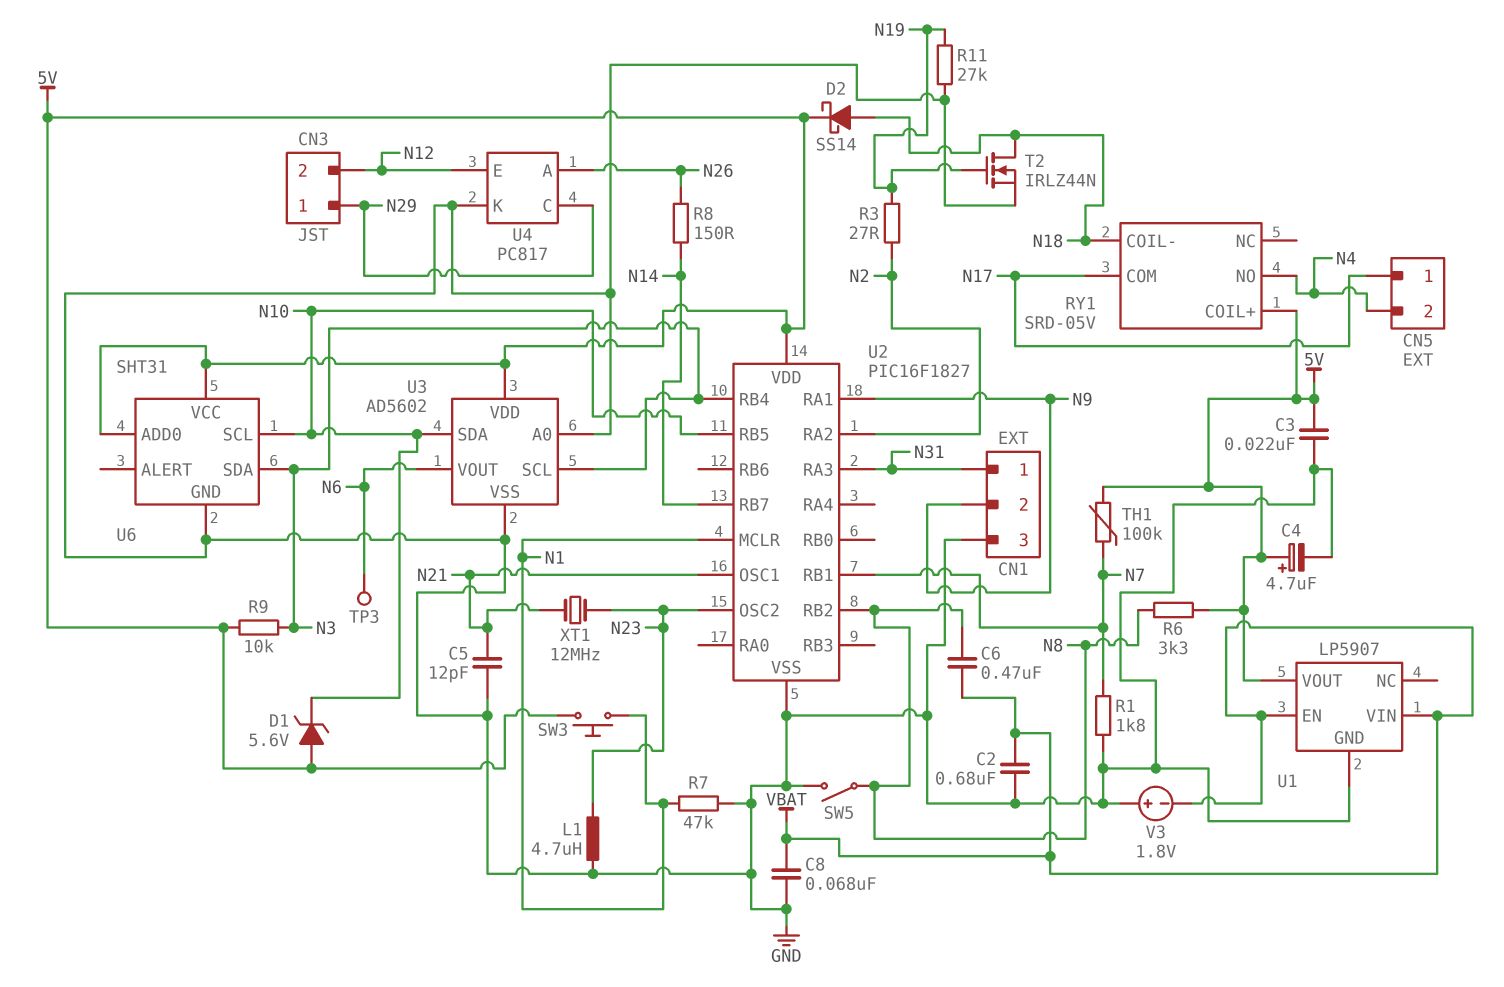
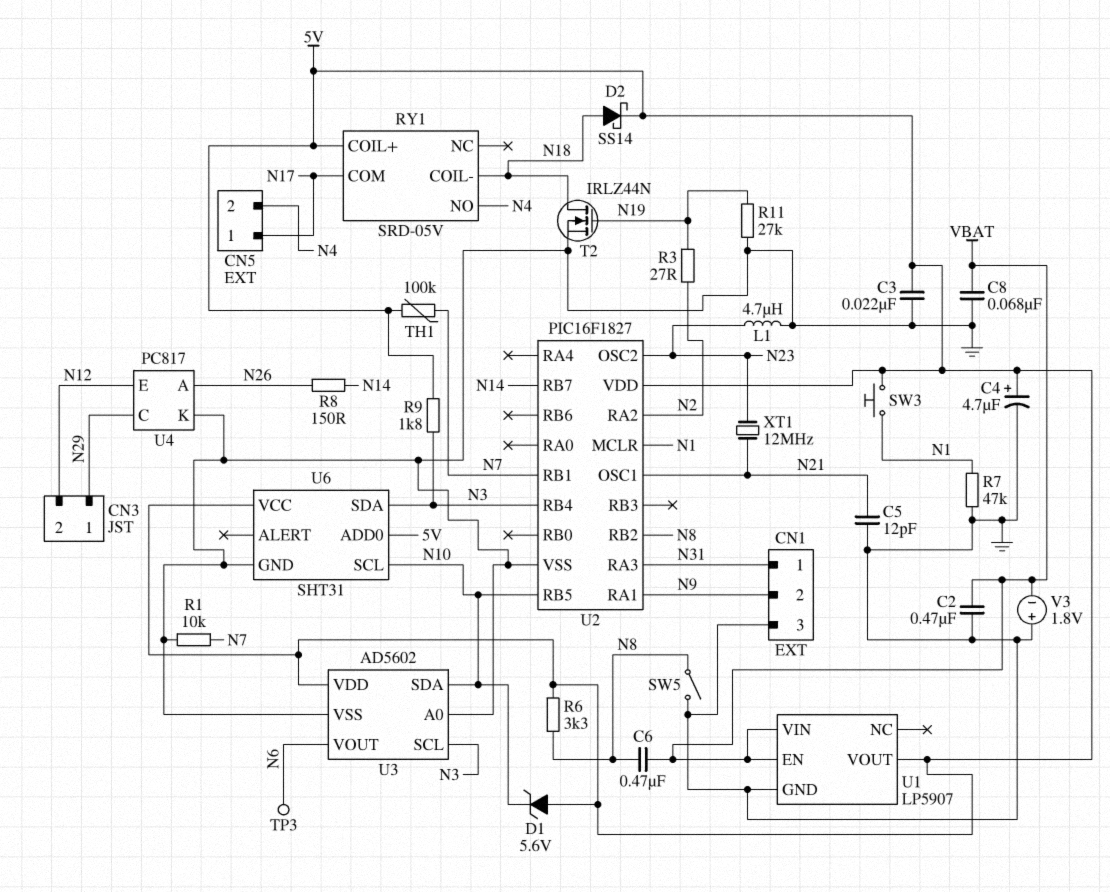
C2: 680nF (GND, VBAT) -> 470nF (GND, VBAT)
R1: 1.8k (GND, N7) -> 10k (GND, N7)
R9: 10k (5V, N3) -> 1.8k (5V, N3)

